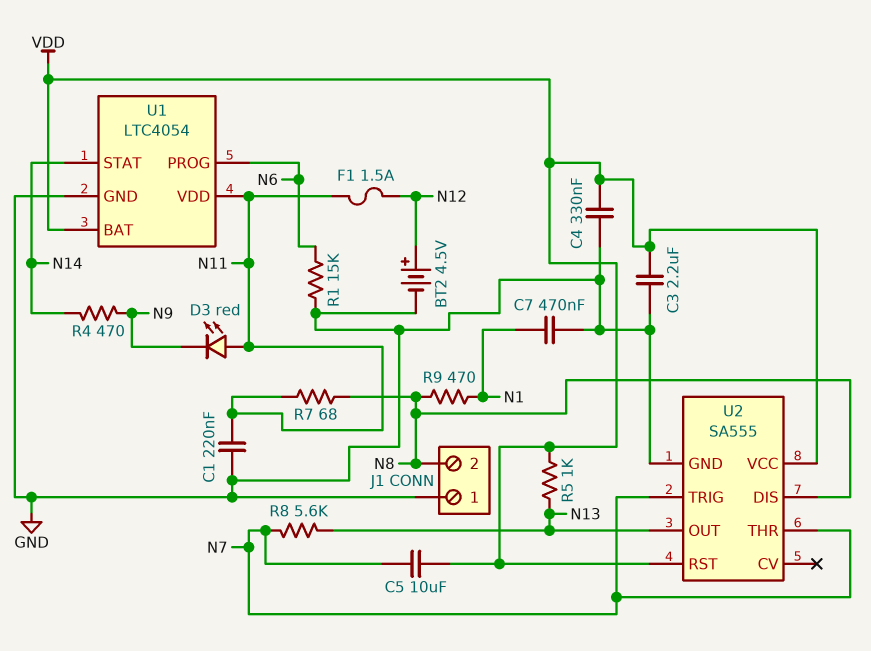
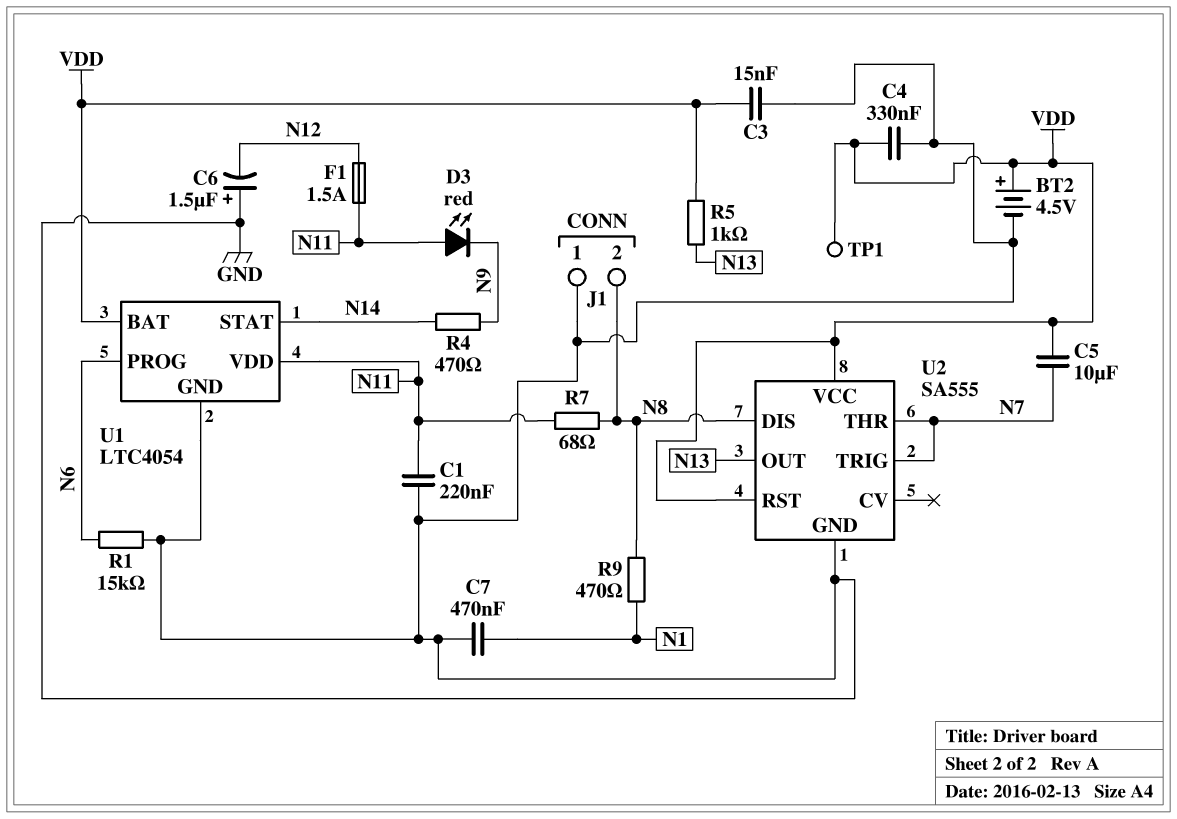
BT2: 4.5V (plus N12, minus GND) -> 4.5V (plus VDD, minus GND)
C3: 2.2uF (GND, VDD) -> 15nF (GND, VDD)
C6: none -> 1.5uF (plus GND, minus N12)
R8: 5.6k (N7, N13) -> none
TP1: none -> test point (VDD)

